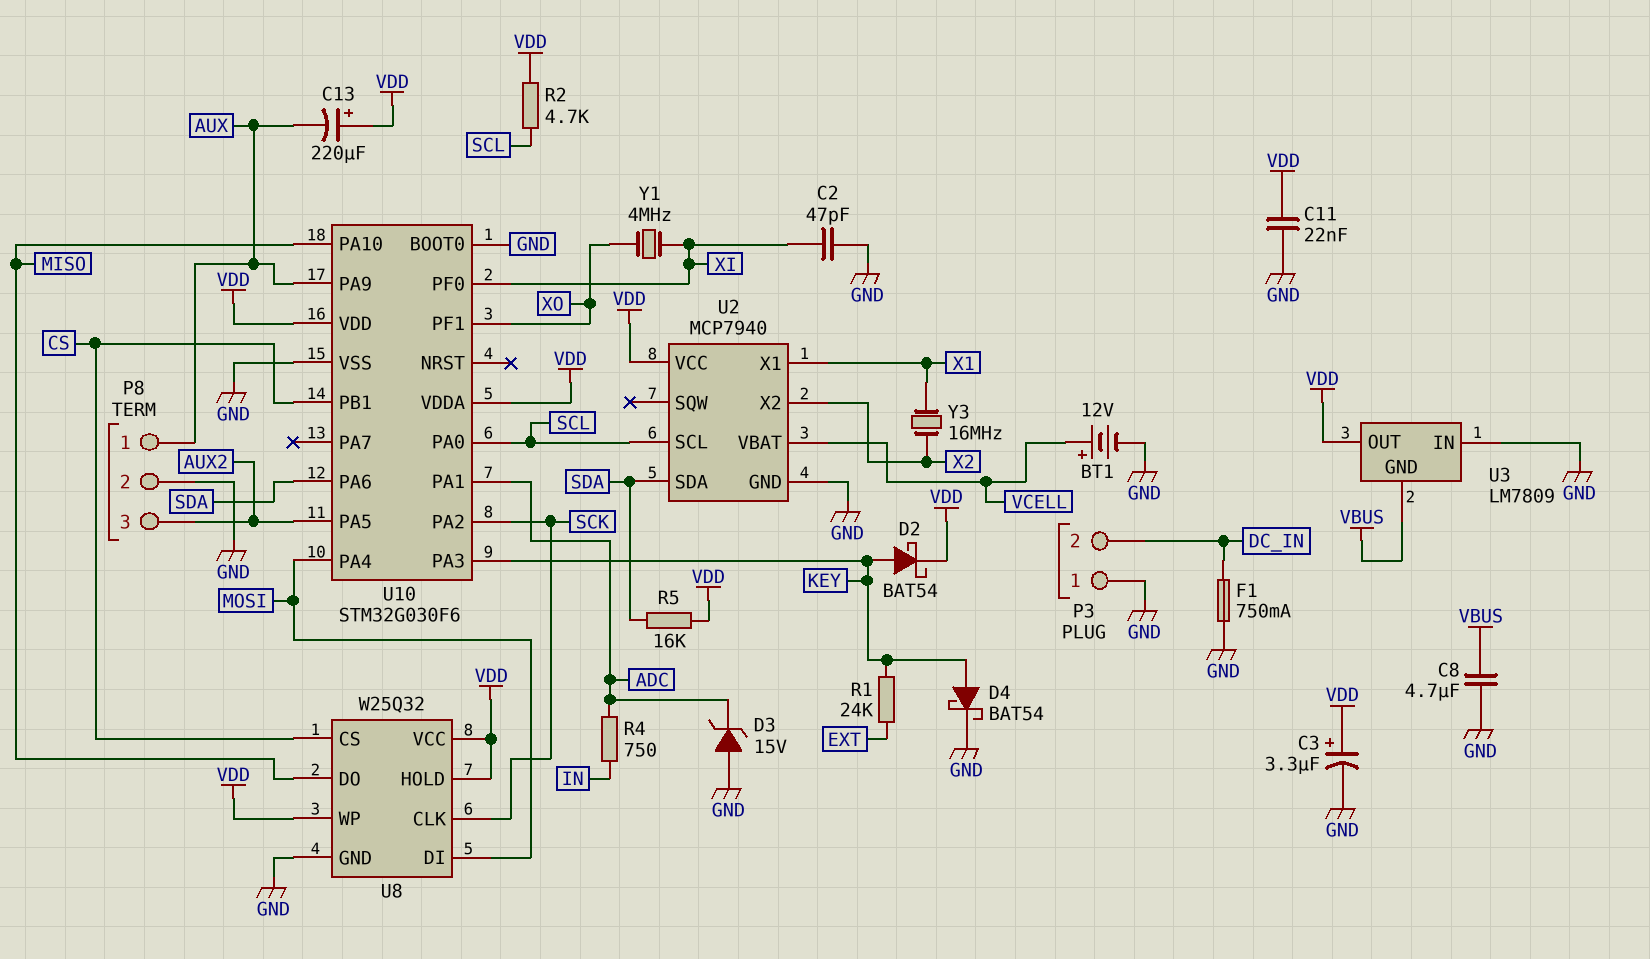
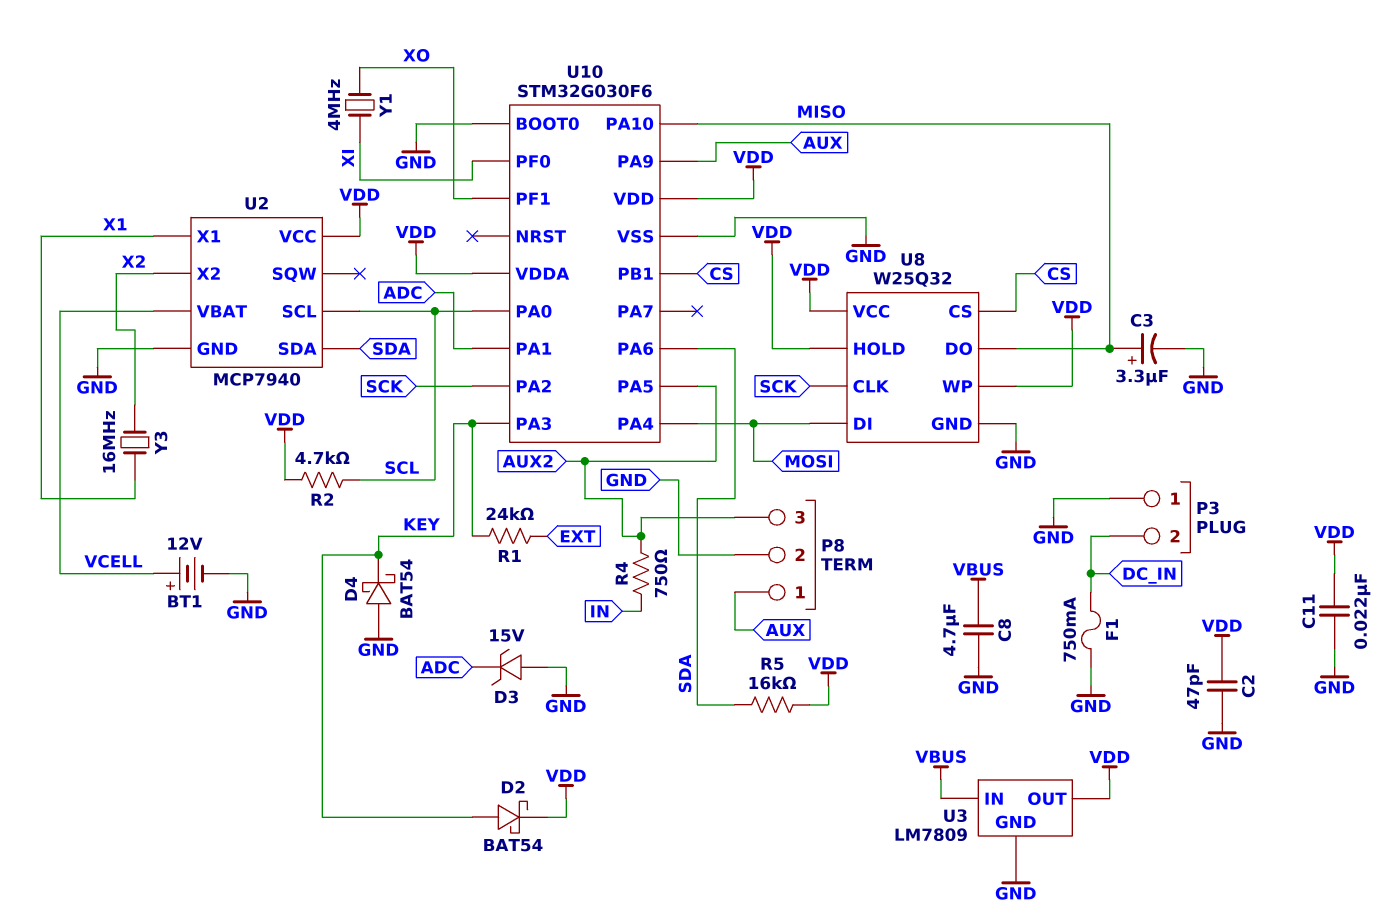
C2: 47pF (GND, XI) -> 47pF (GND, VDD)
C3: 3.3uF (plus VDD, minus GND) -> 3.3uF (plus MISO, minus GND)
C13: 220uF (plus VDD, minus AUX) -> none
D4: schottky BAT54 (A KEY, K GND) -> schottky BAT54 (A GND, K KEY)
R4: 750 (ADC, IN) -> 750 (AUX2, IN)
U3 pin GND: VBUS -> GND
U3 pin IN: GND -> VBUS

